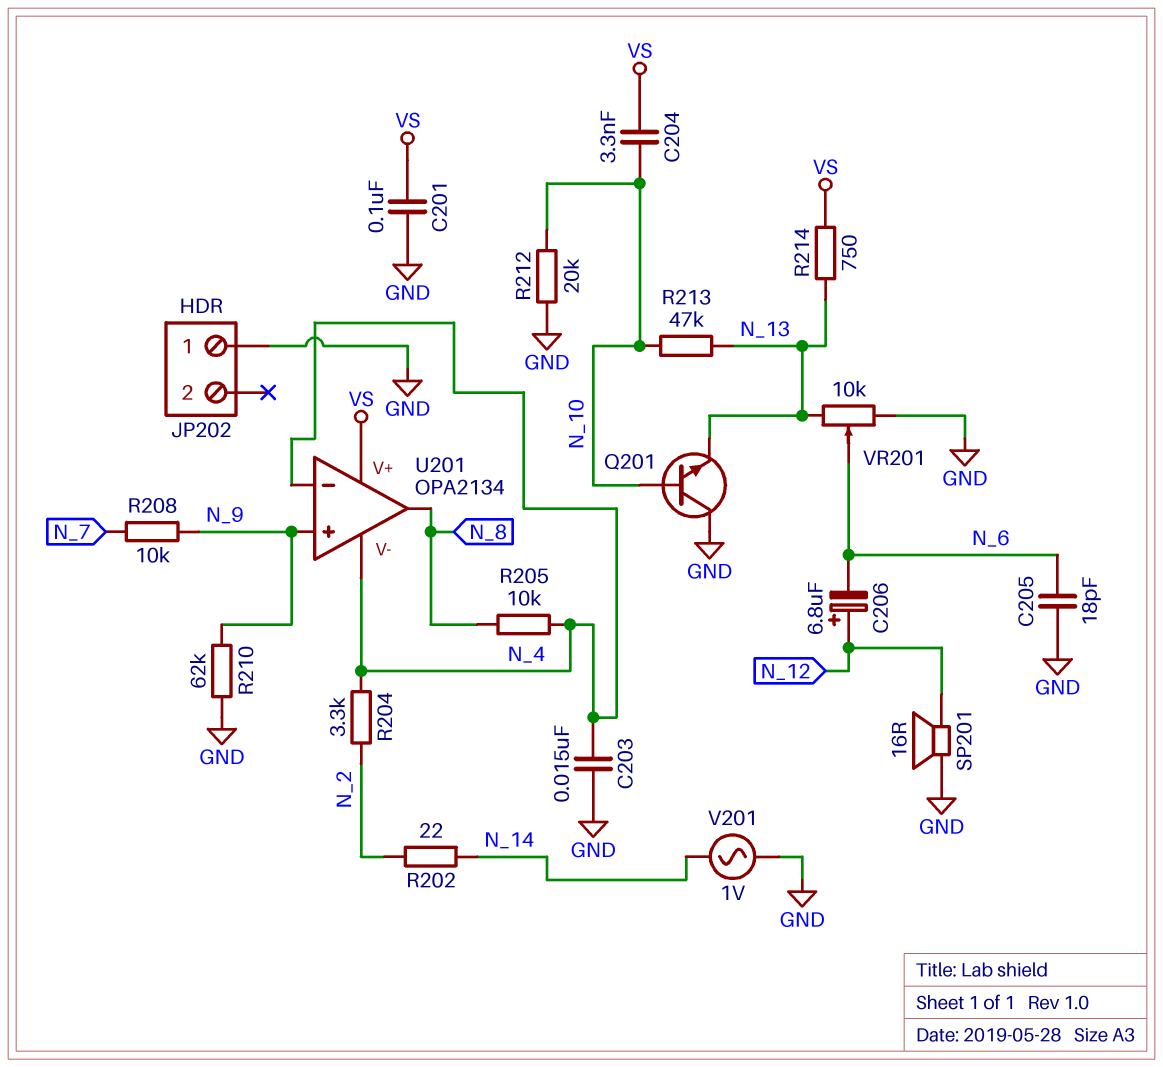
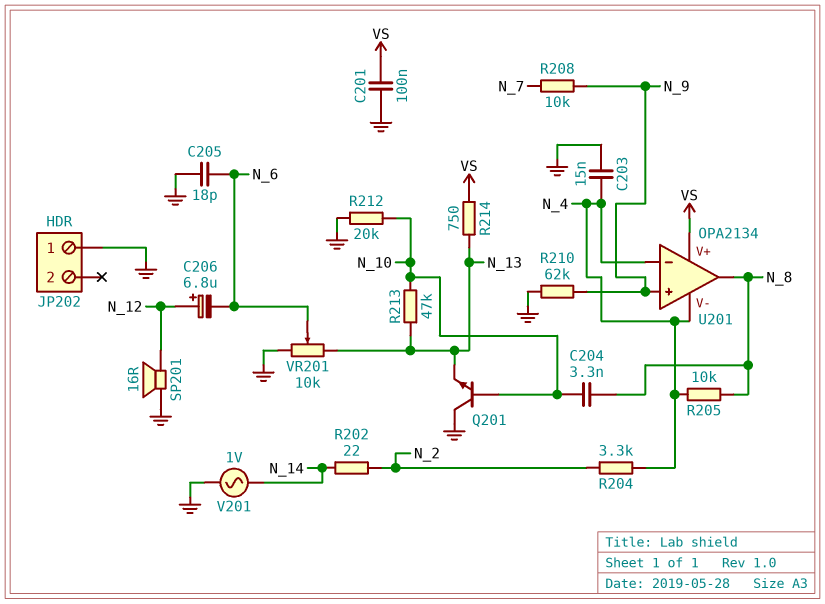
C204: 3.3nF (N_10, VS) -> 3.3nF (N_8, N_10)

